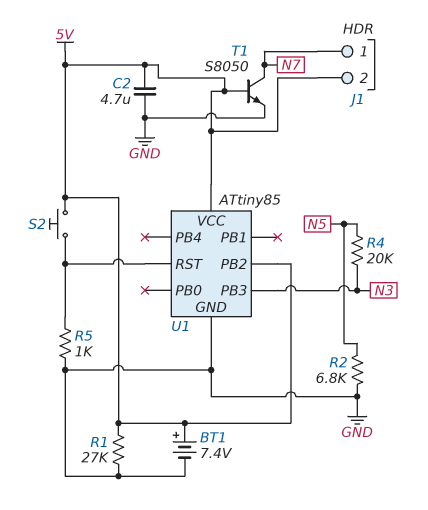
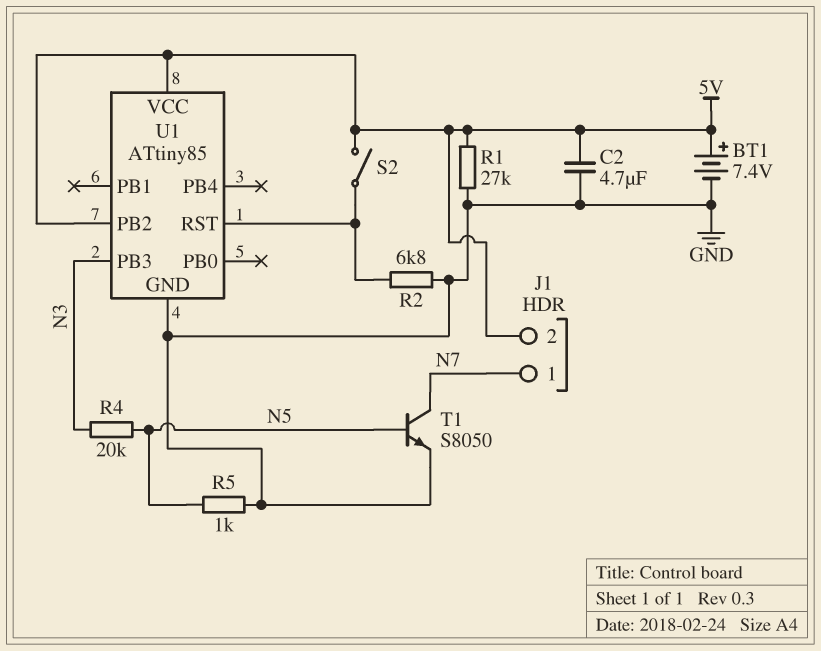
R2: 6.8k (GND, N5) -> 6.8k (GND, U1/RST)
R5: 1k (GND, U1/RST) -> 1k (GND, N5)
S2: button (5V, U1/RST) -> switch (5V, U1/RST)
T1: NPN S8050 (B 5V, C N7, E GND) -> NPN S8050 (B N5, C N7, E GND)

